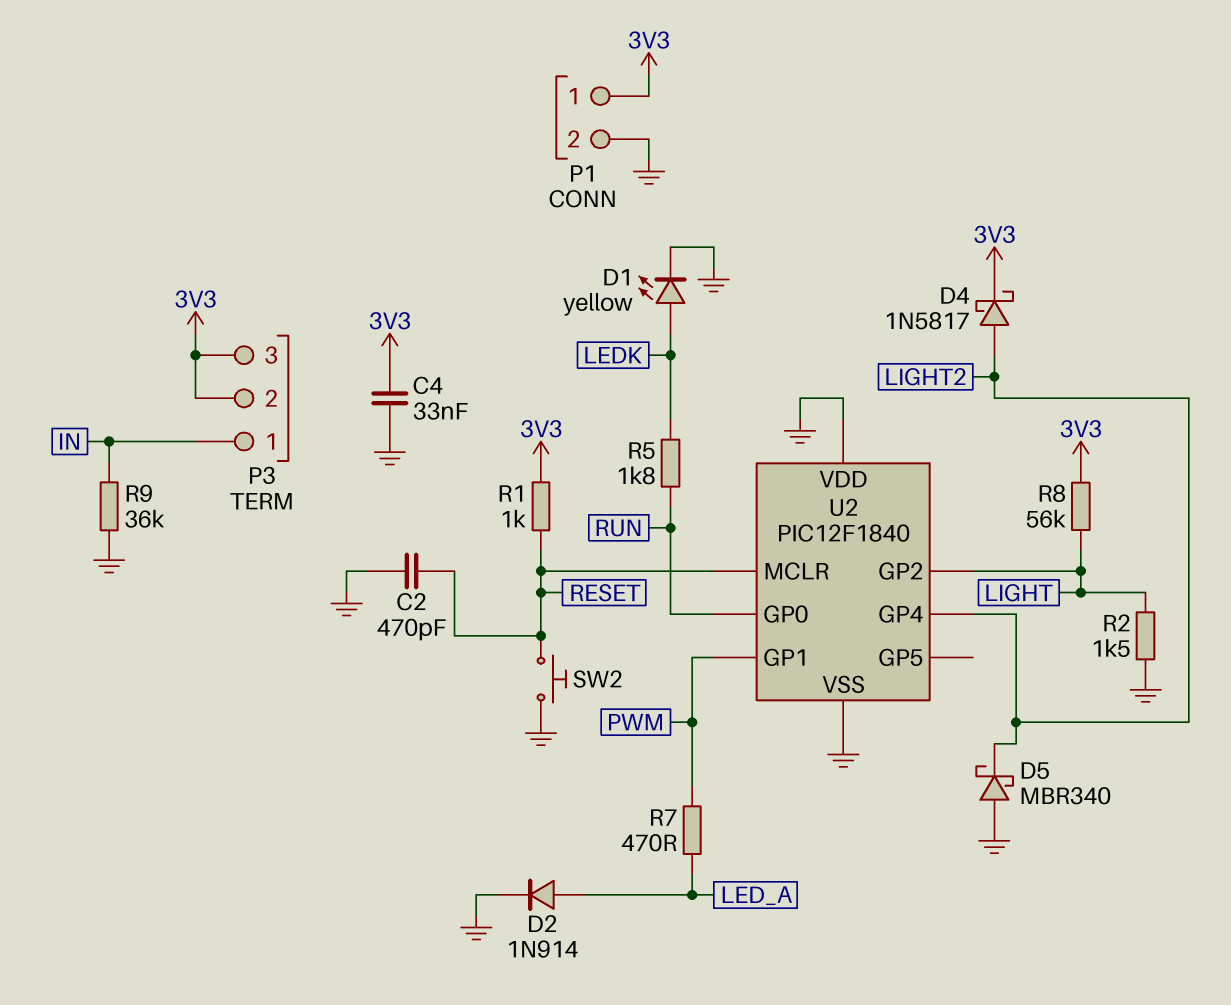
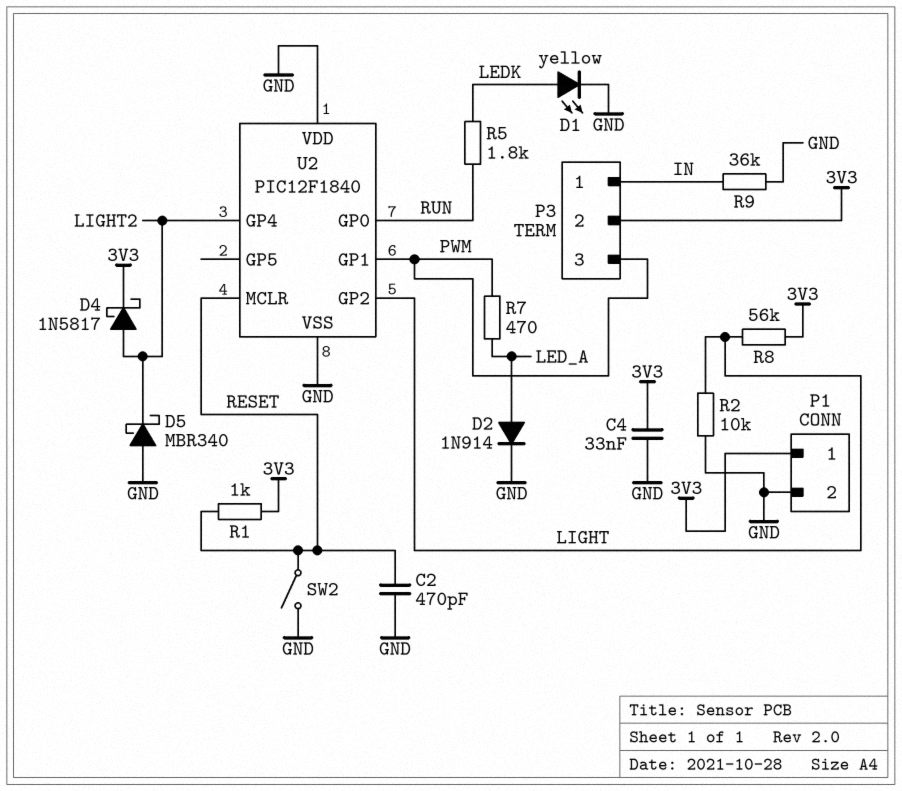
P3 pin 3: 3V3 -> PWM
R2: 1.5k (GND, LIGHT) -> 10k (GND, LIGHT)
SW2: button (GND, RESET) -> switch (GND, RESET)

